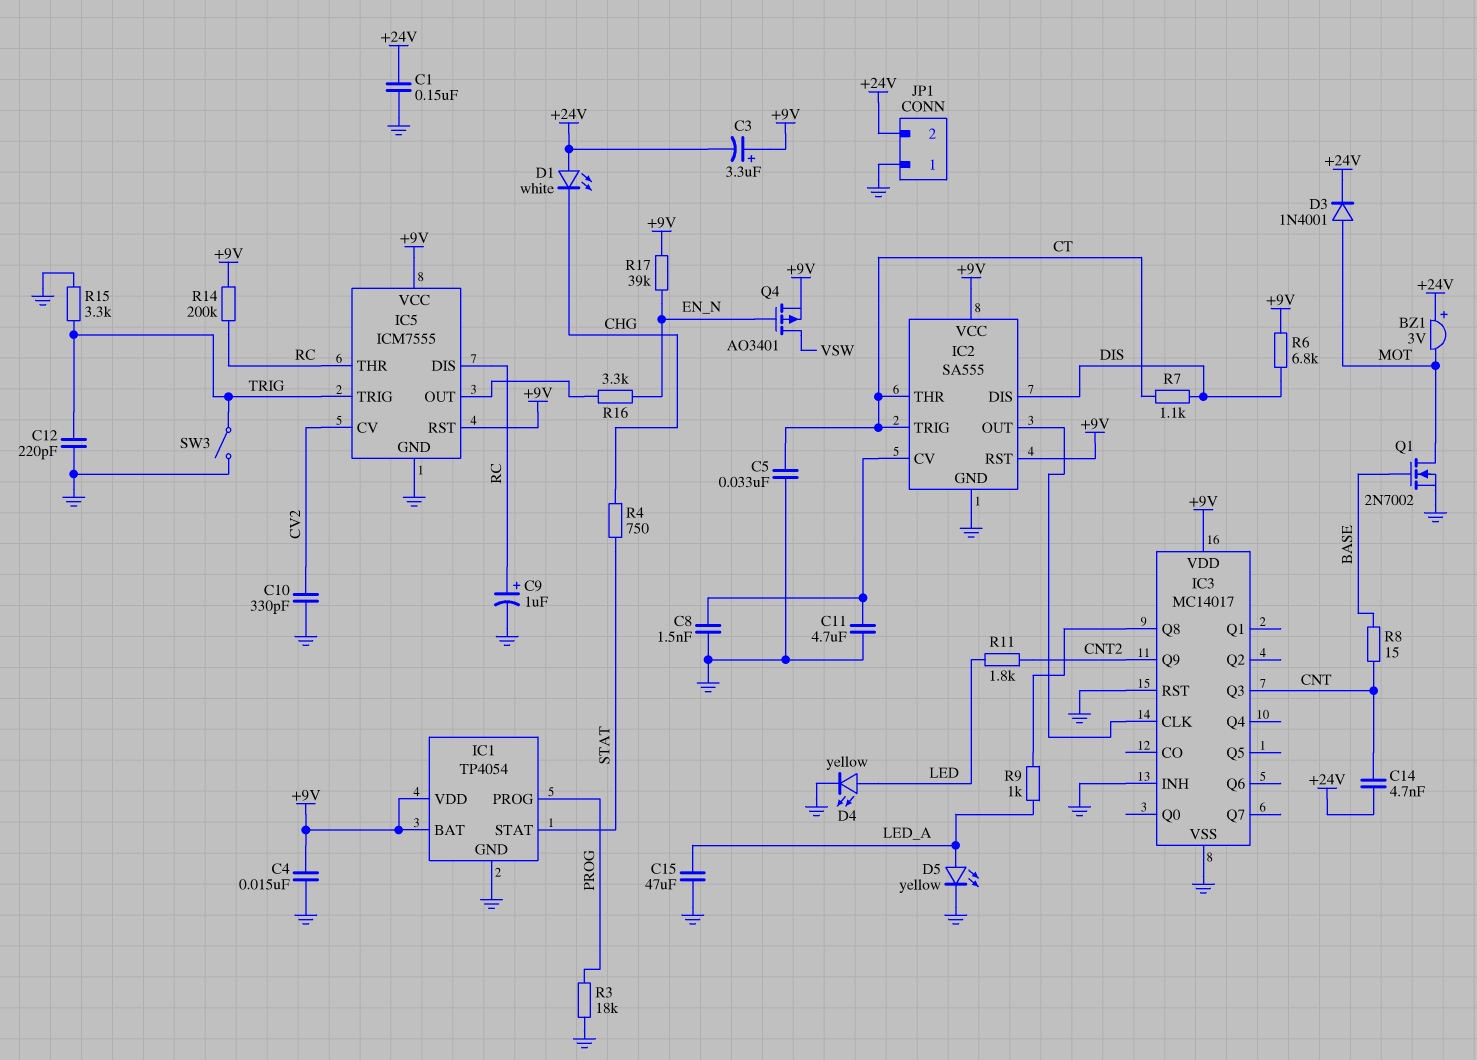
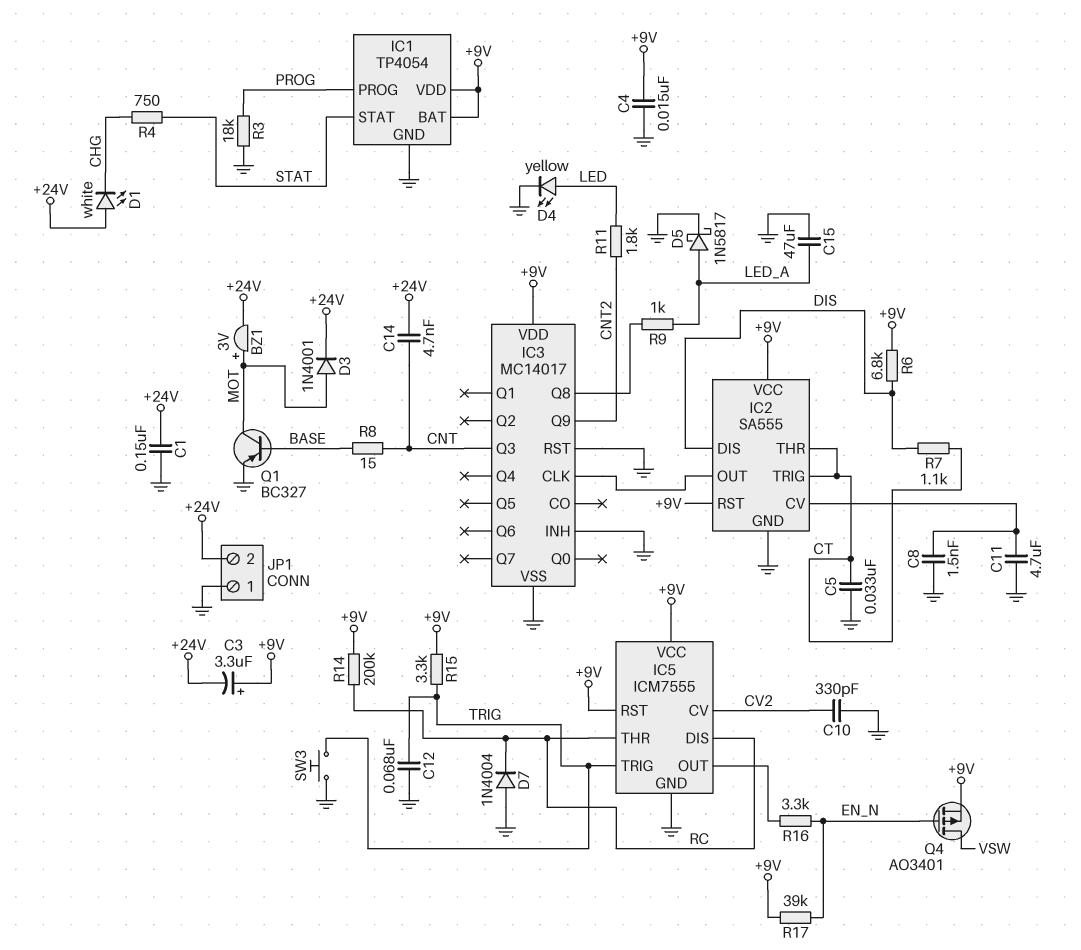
BZ1: buzzer 3V (plus +24V, minus MOT) -> buzzer 3V (plus MOT, minus +24V)
C9: 1uF (plus RC, minus GND) -> none
C12: 220pF (GND, TRIG) -> 68nF (GND, TRIG)
D5: LED yellow (A LED_A, K GND) -> schottky 1N5817 (A LED_A, K GND)
D7: none -> diode 1N4004 (A GND, K RC)
Q1: NMOS 2N7002 (G BASE, D MOT, S GND) -> PNP BC327 (B BASE, C MOT, E GND)
R15: 3.3k (GND, TRIG) -> 3.3k (+9V, TRIG)
SW3: switch (GND, TRIG) -> button (GND, TRIG)

